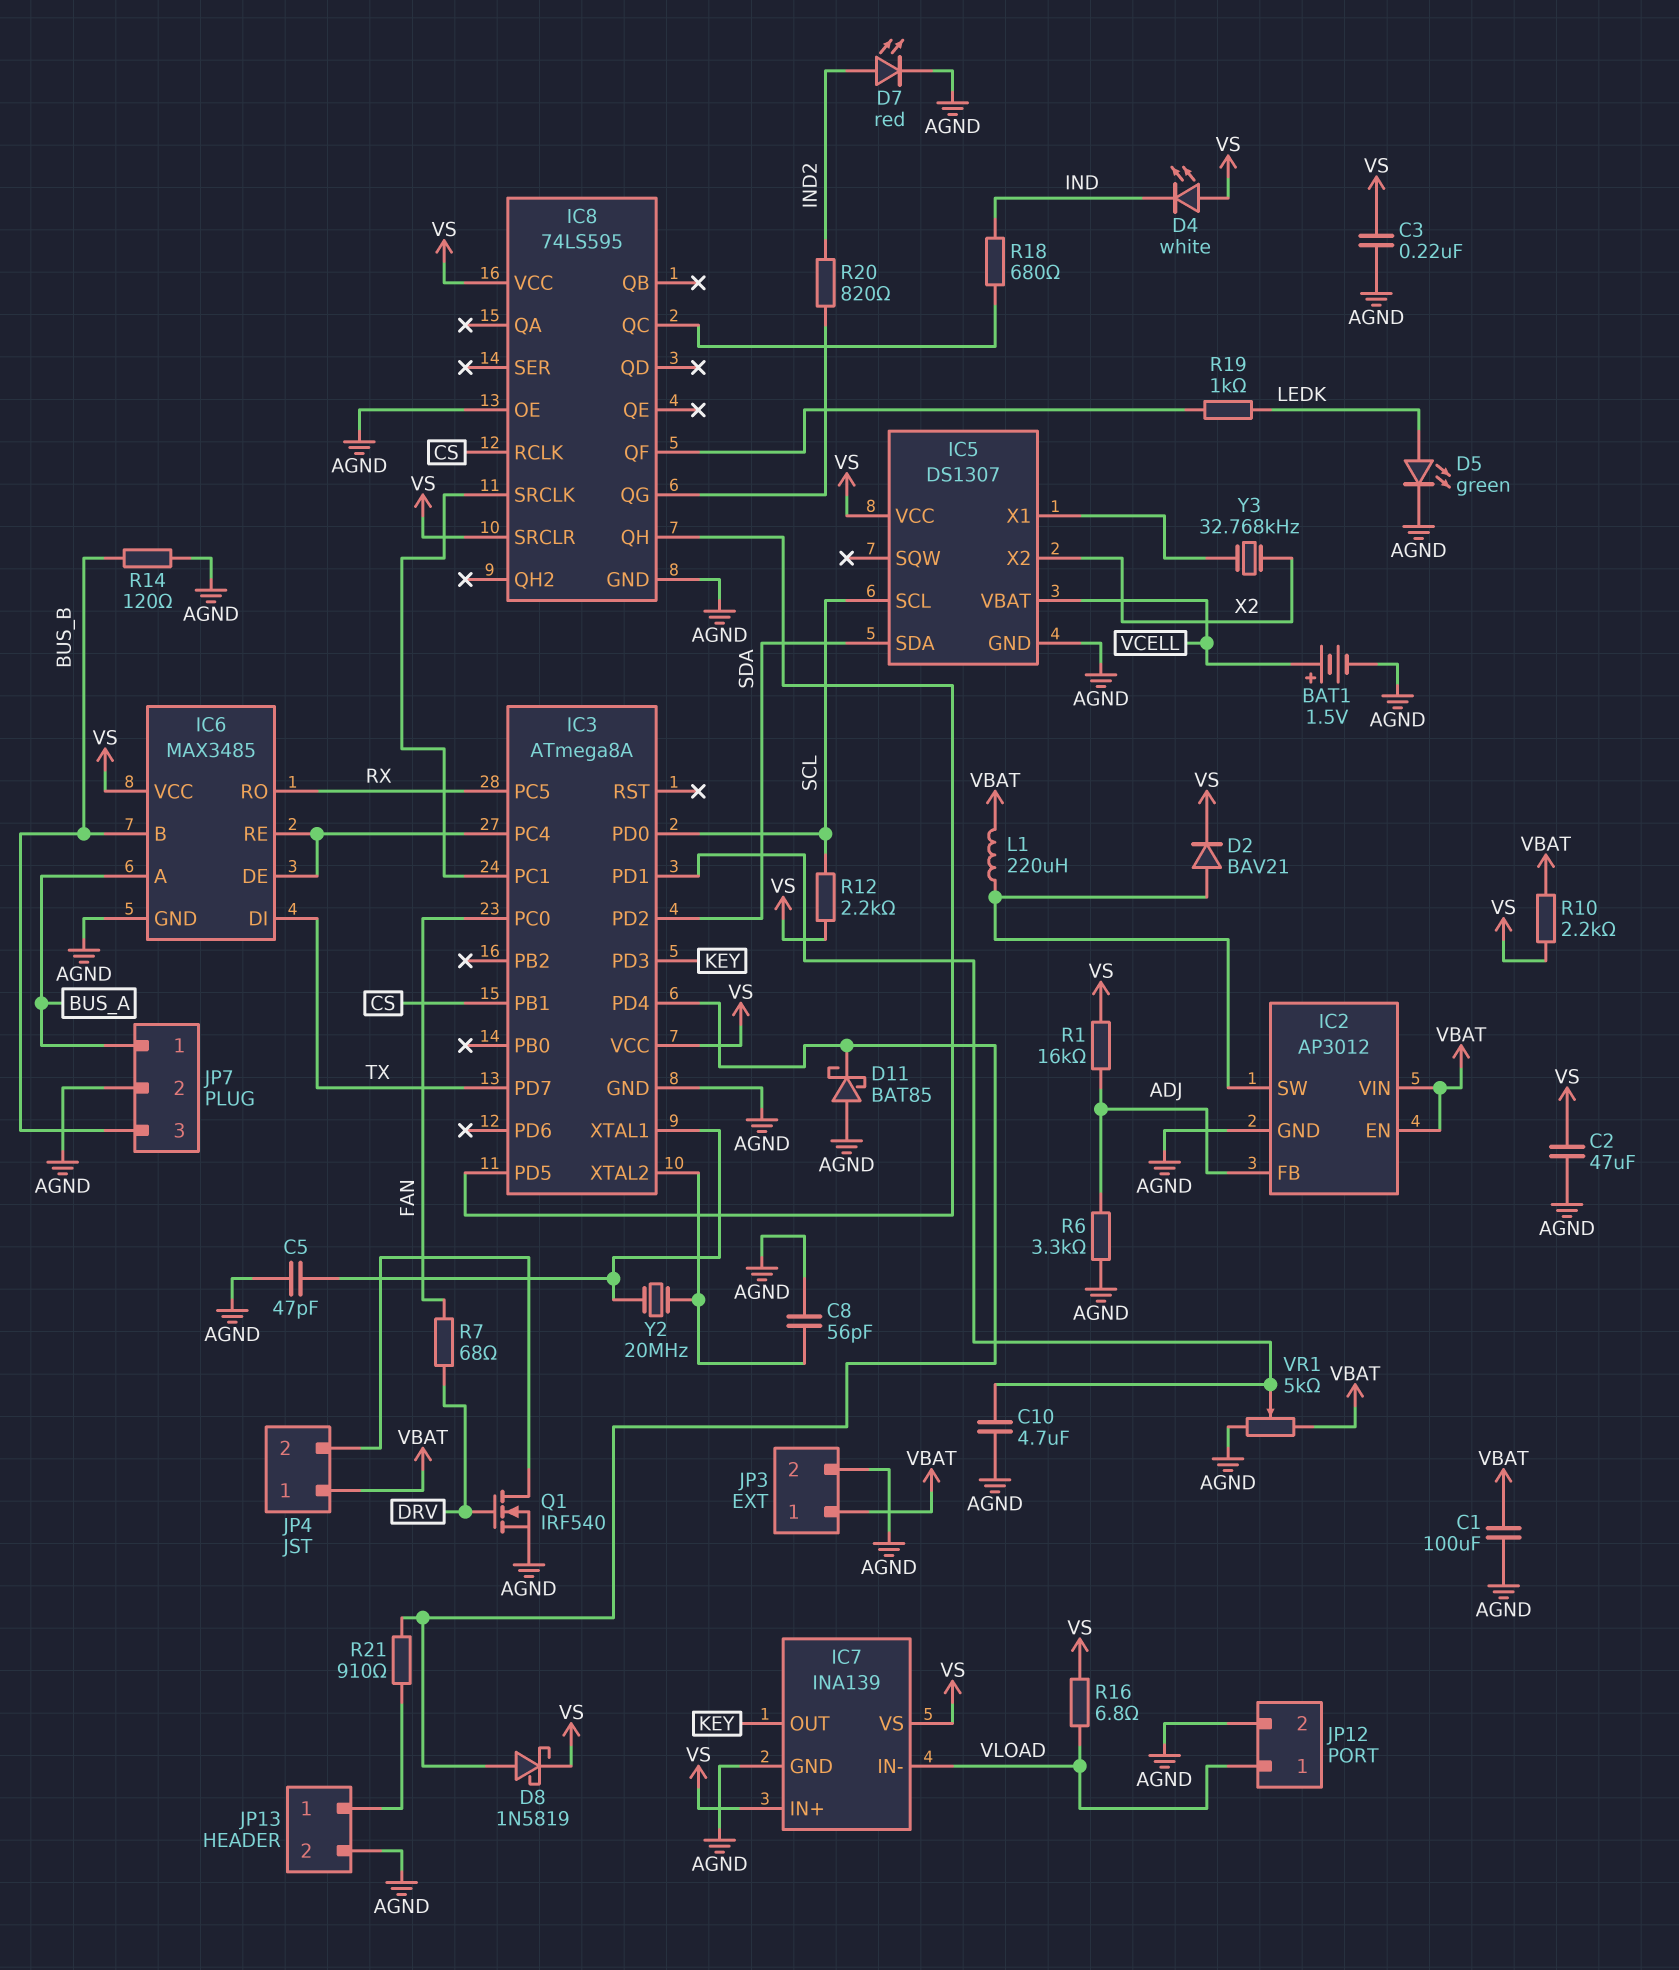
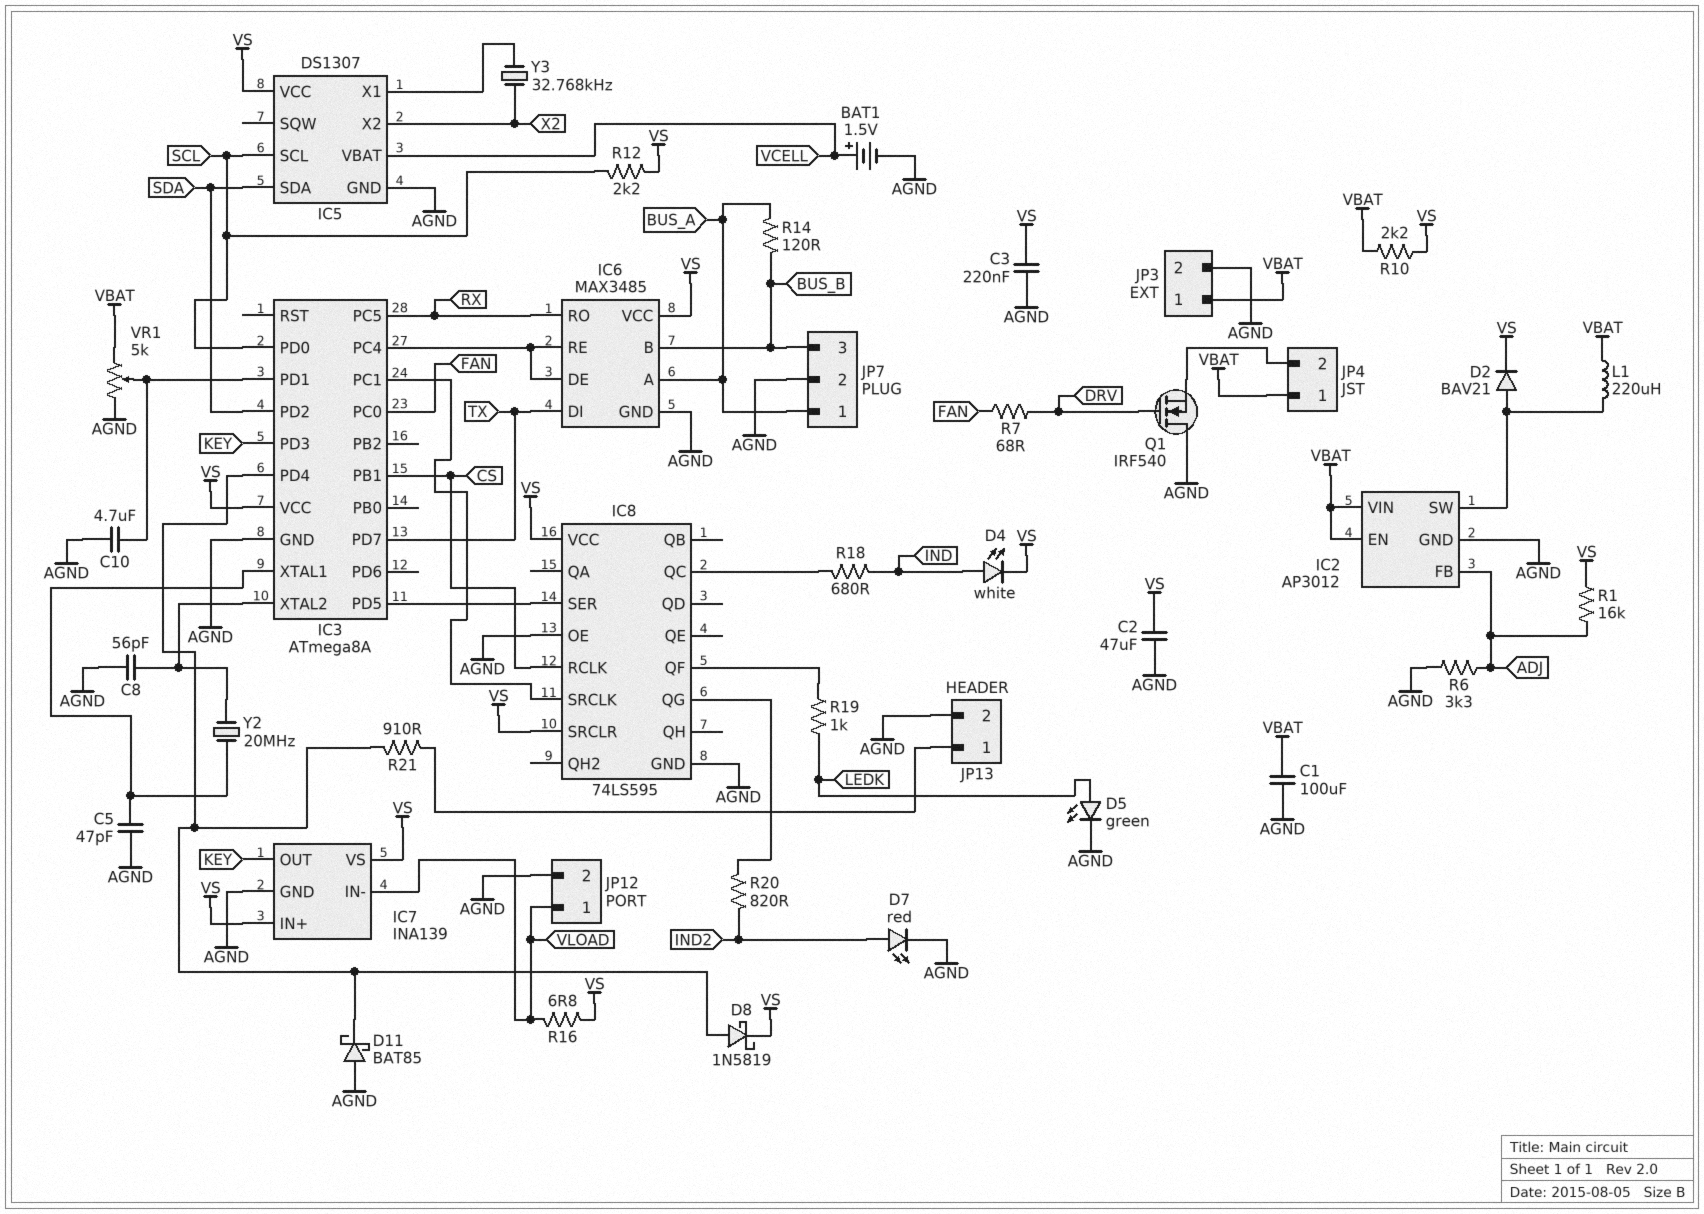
D4: LED white (A VS, K IND) -> LED white (A IND, K VS)
IC8 pin QH: IC3/PD5 -> none
IC8 pin SER: none -> IC3/PD5
Q1: NMOS IRF540 (G DRV, D JP4/2, S AGND) -> NMOS IRF540 (G DRV, D AGND, S JP4/2)
R14: 120 (AGND, BUS_B) -> 120 (BUS_A, BUS_B)

